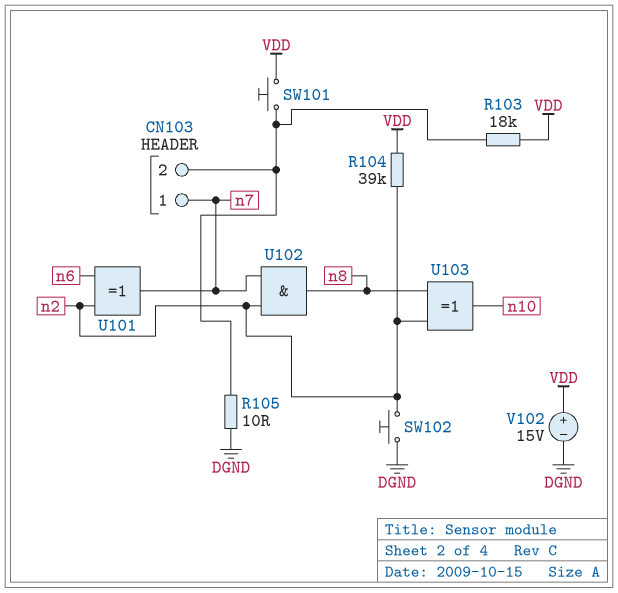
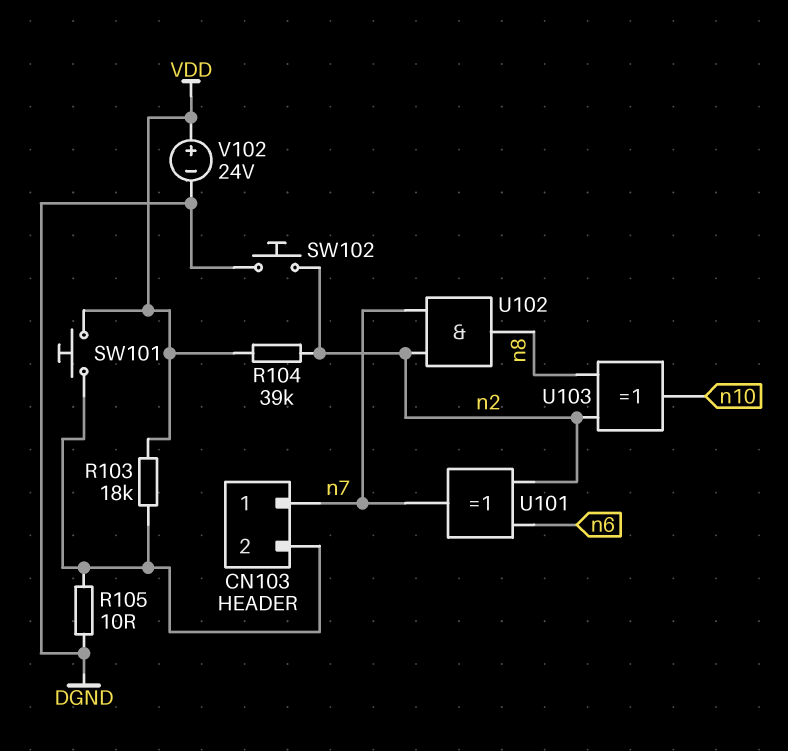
V102: 15V (plus VDD, minus DGND) -> 24V (plus VDD, minus DGND)

